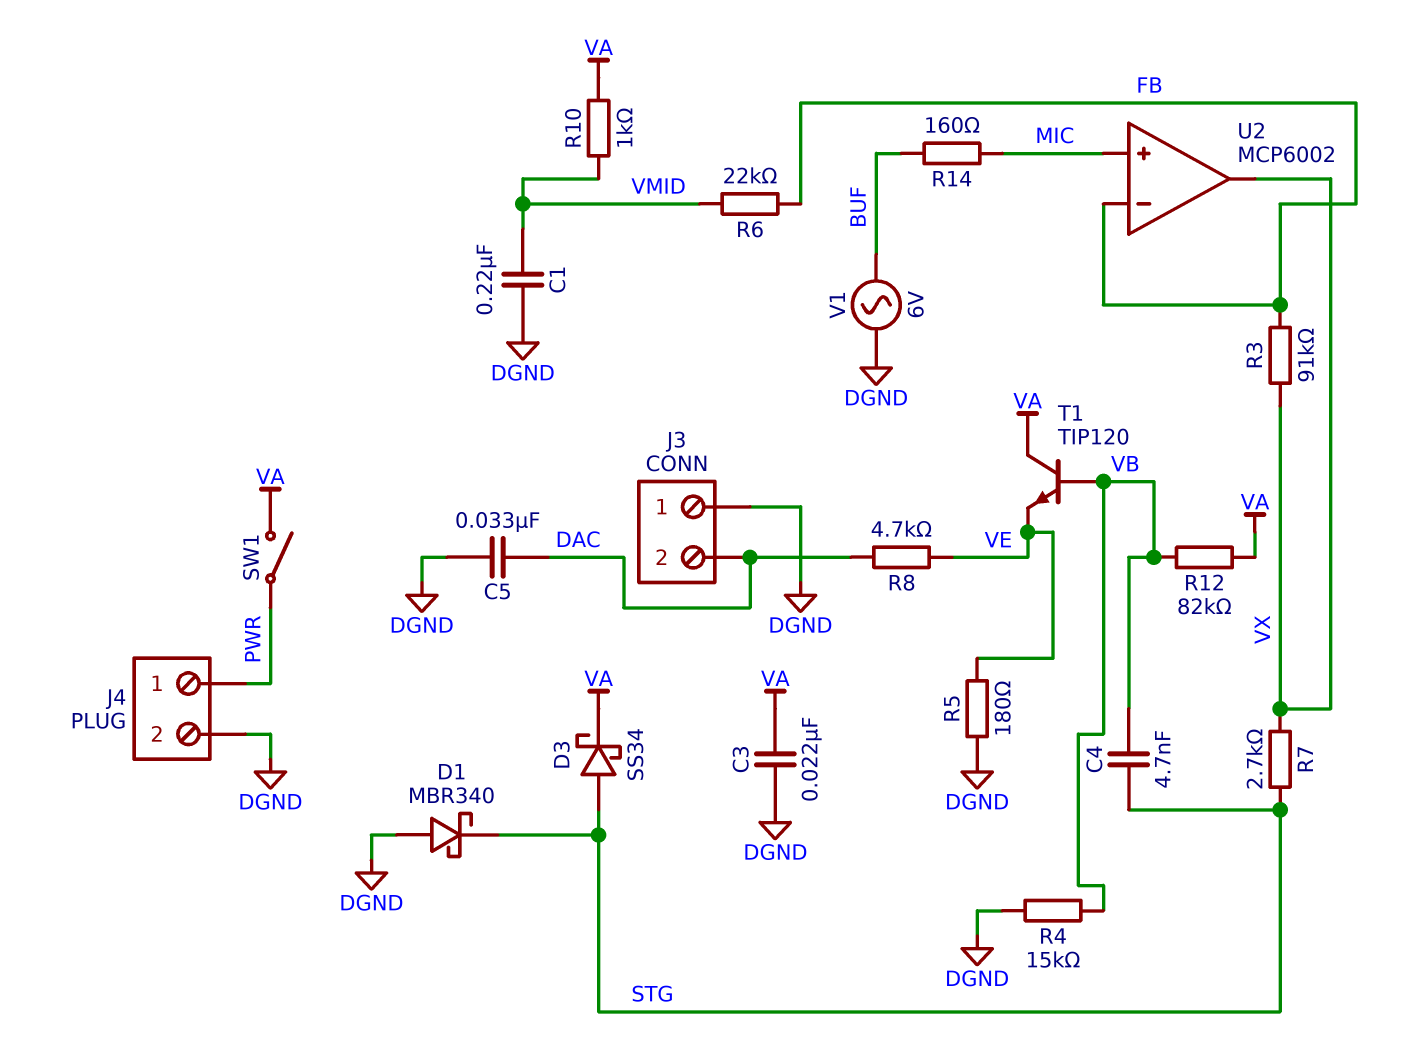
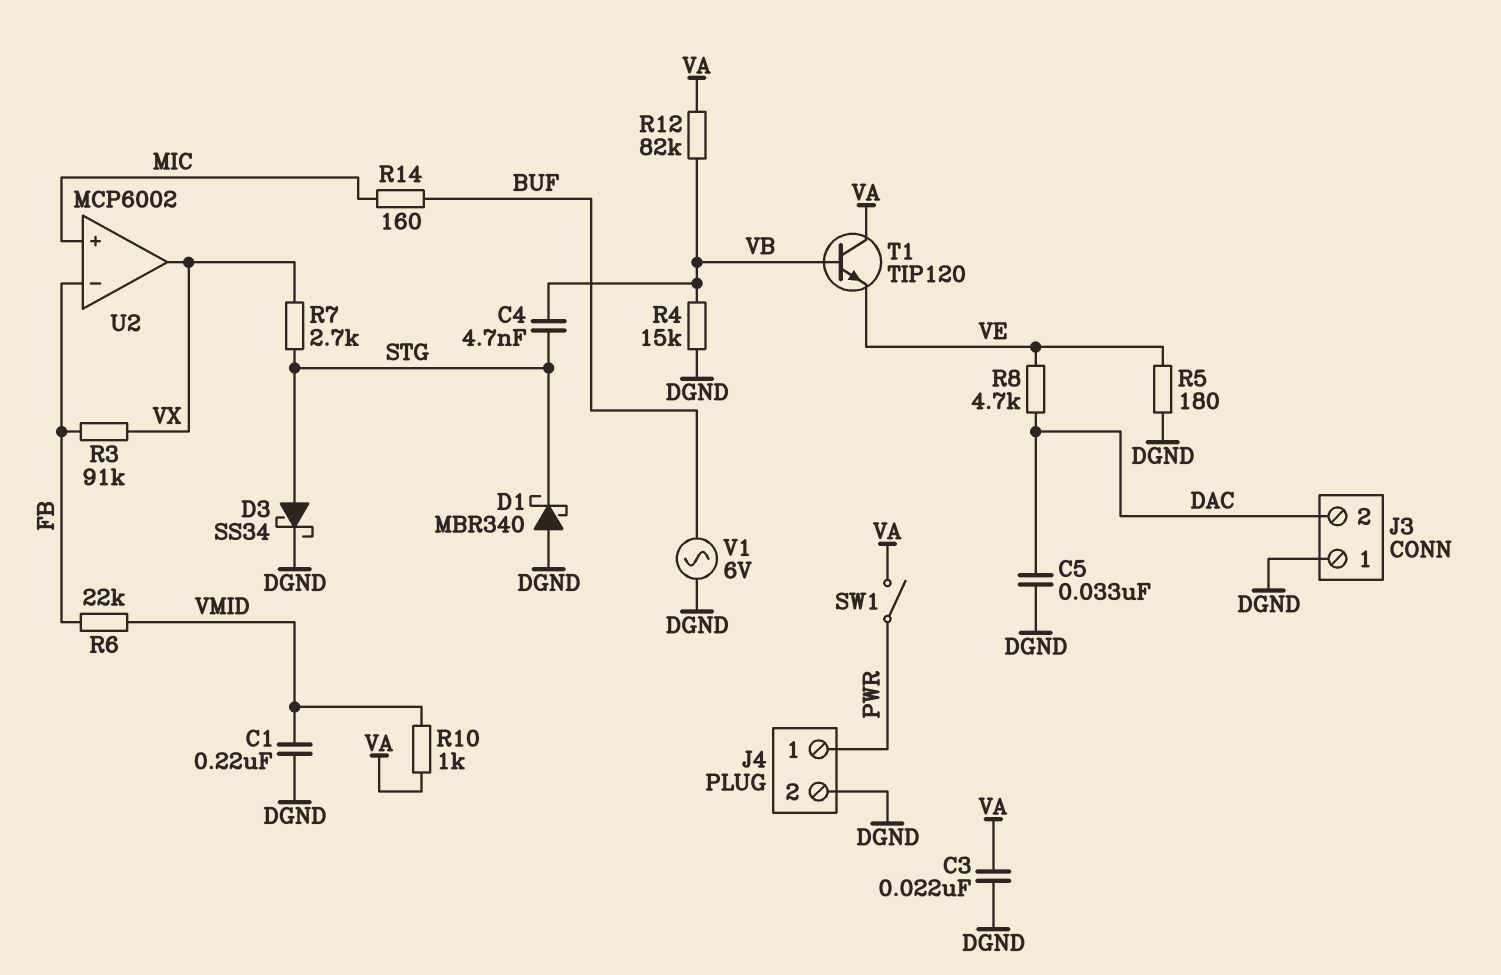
D3: schottky SS34 (A STG, K VA) -> schottky SS34 (A STG, K DGND)

